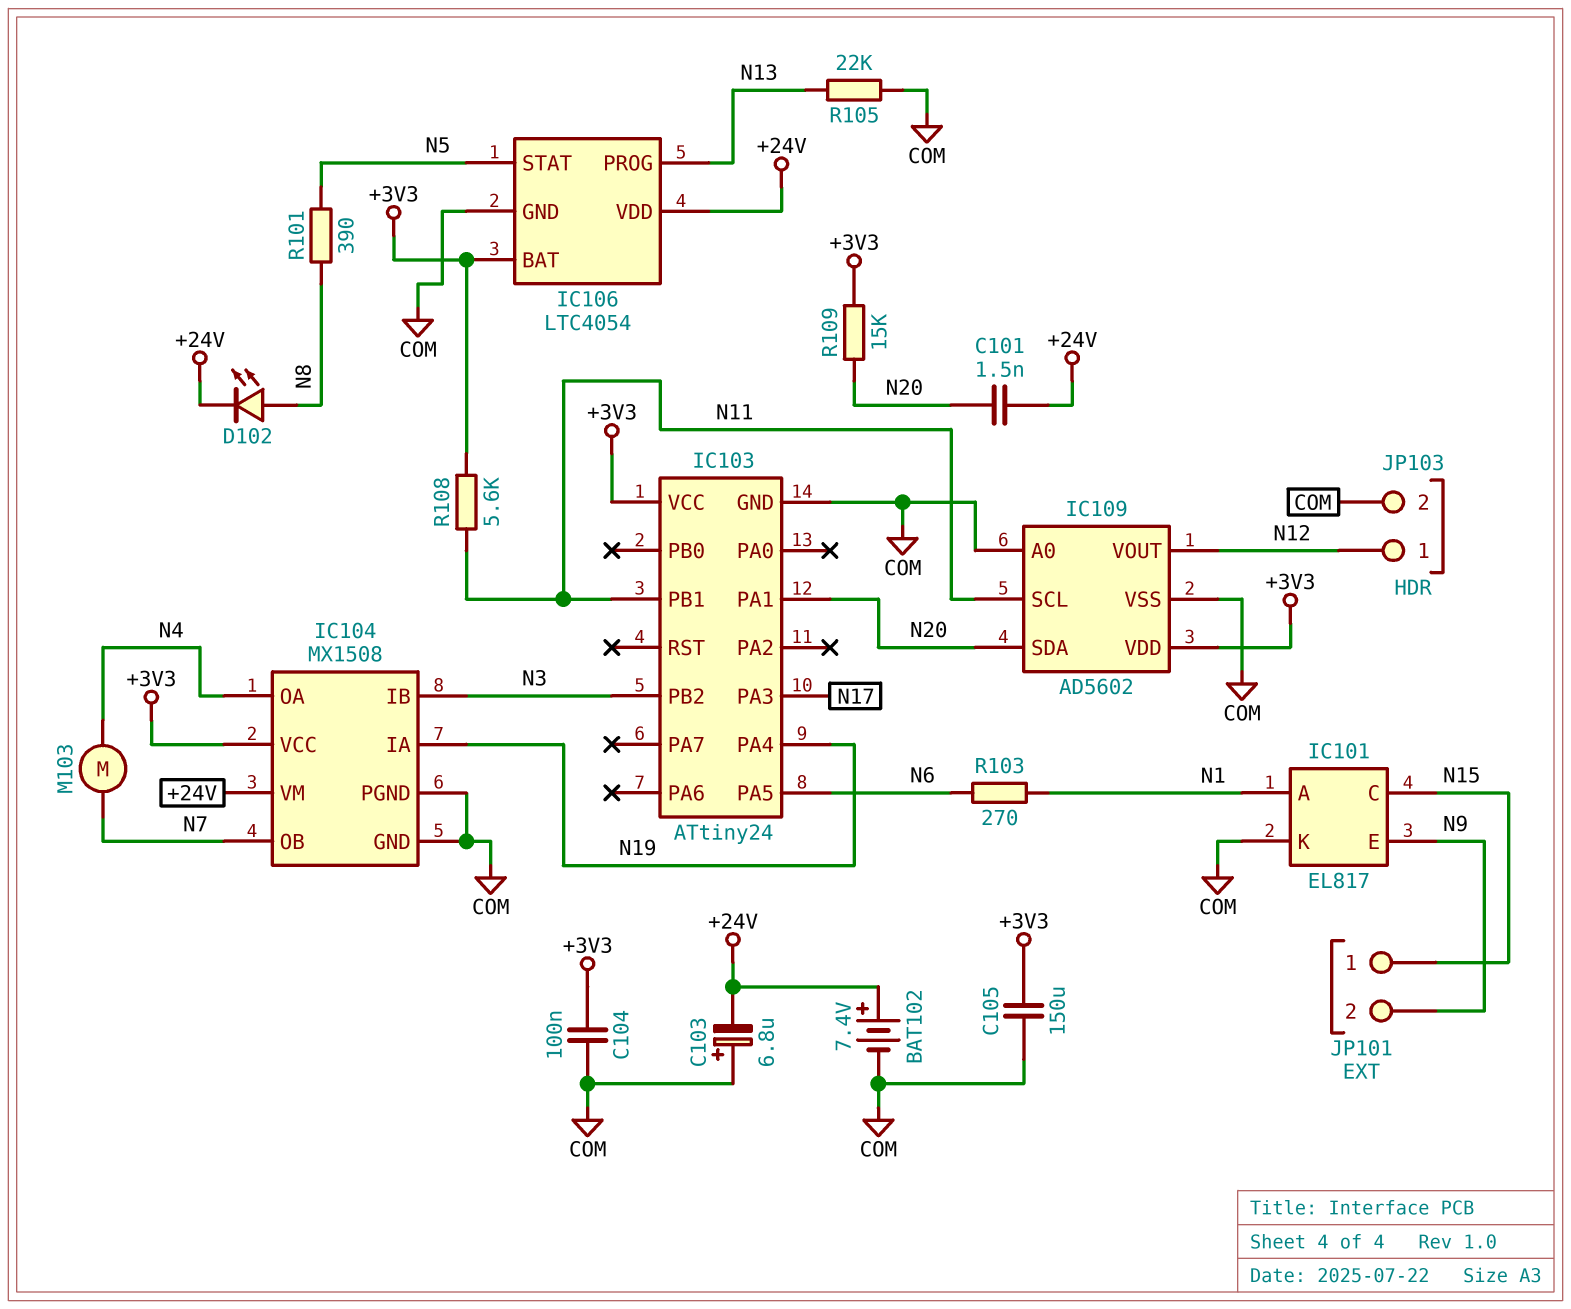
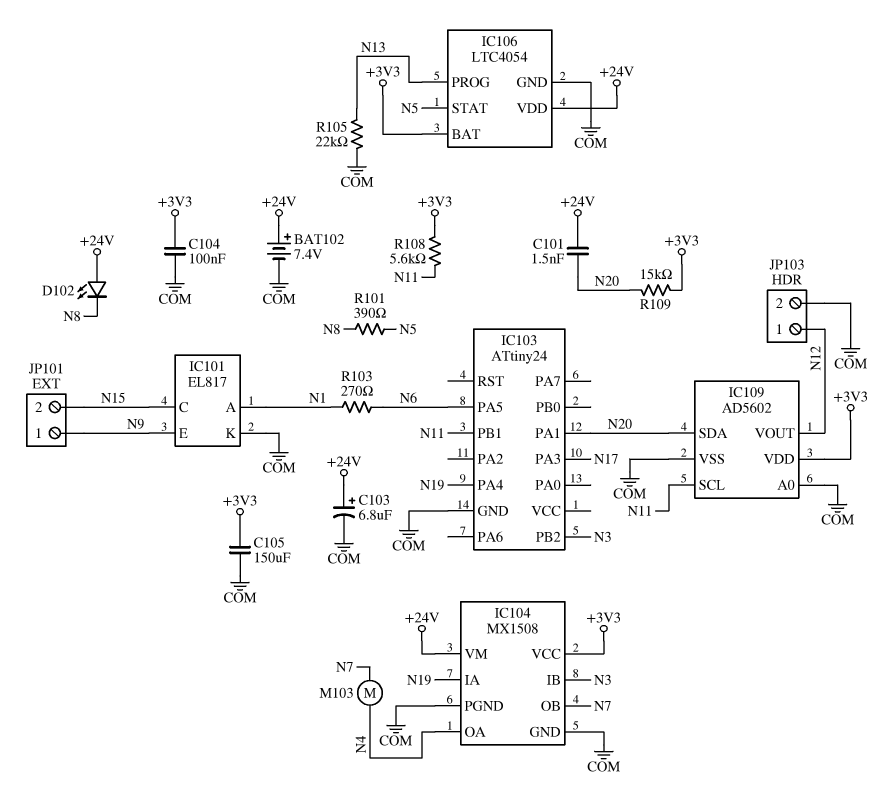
C103: 6.8uF (plus COM, minus +24V) -> 6.8uF (plus +24V, minus COM)
D102: LED (A N8, K +24V) -> LED (A +24V, K N8)
IC103 pin VCC: +3V3 -> none
JP101 pin 1: N15 -> N9
JP101 pin 2: N9 -> N15

